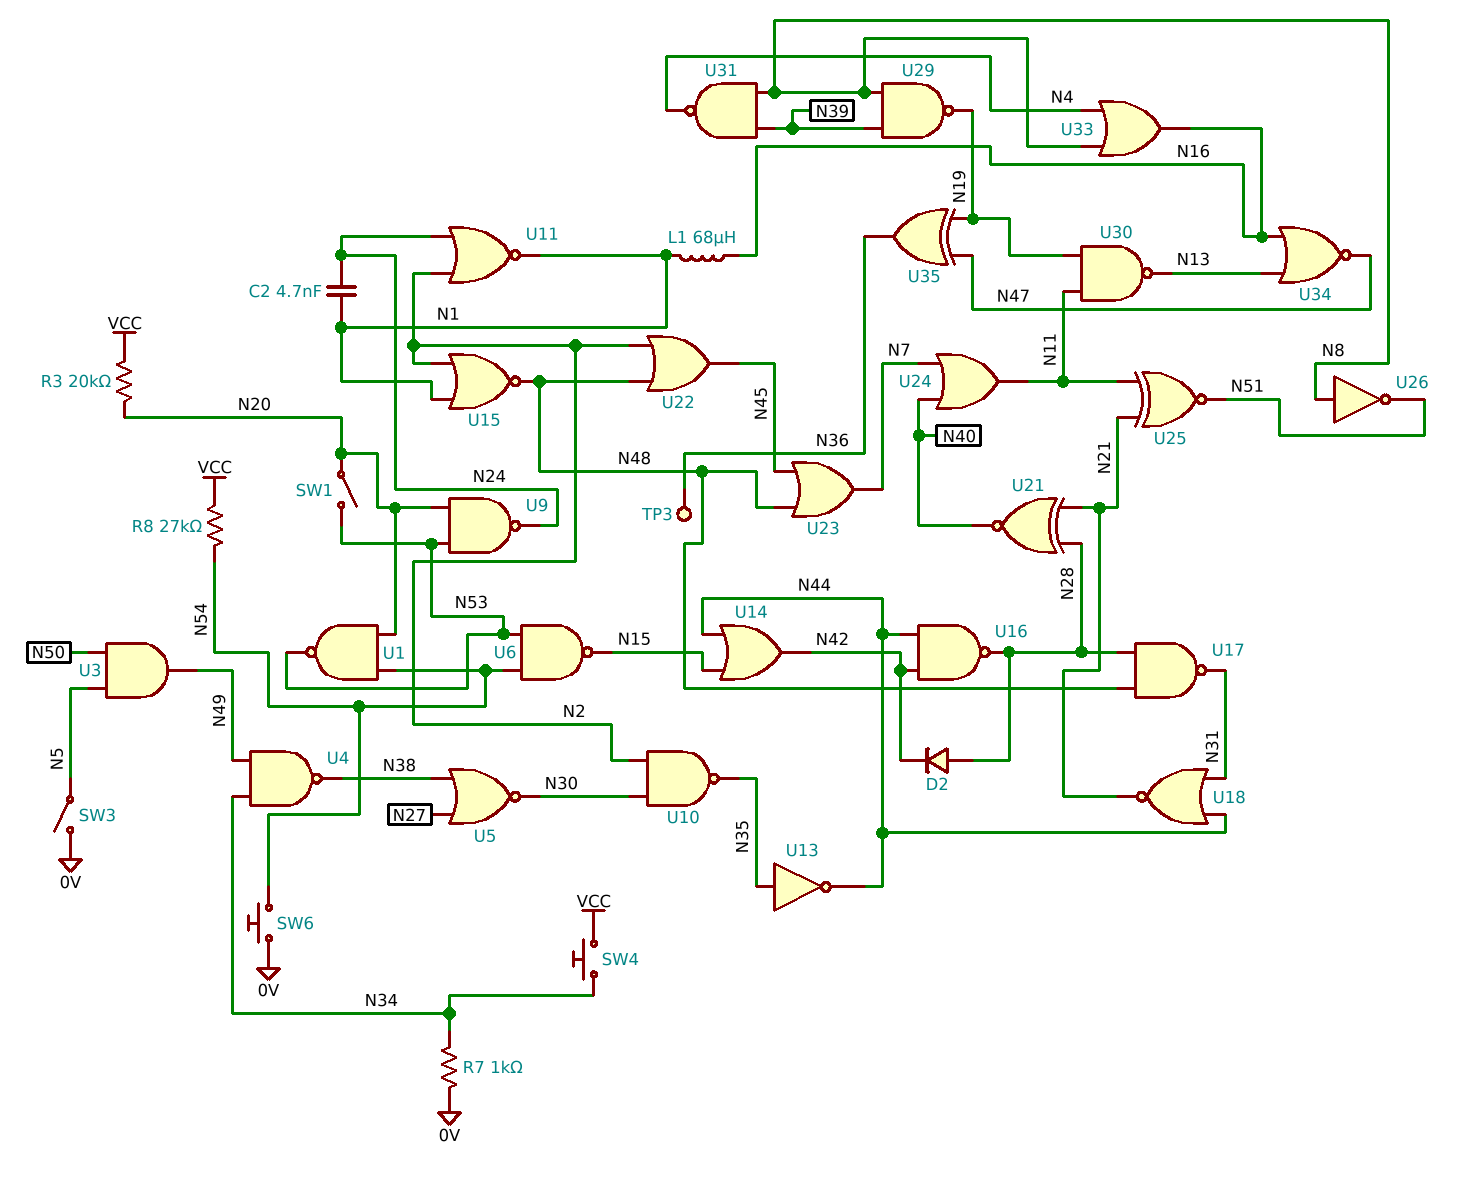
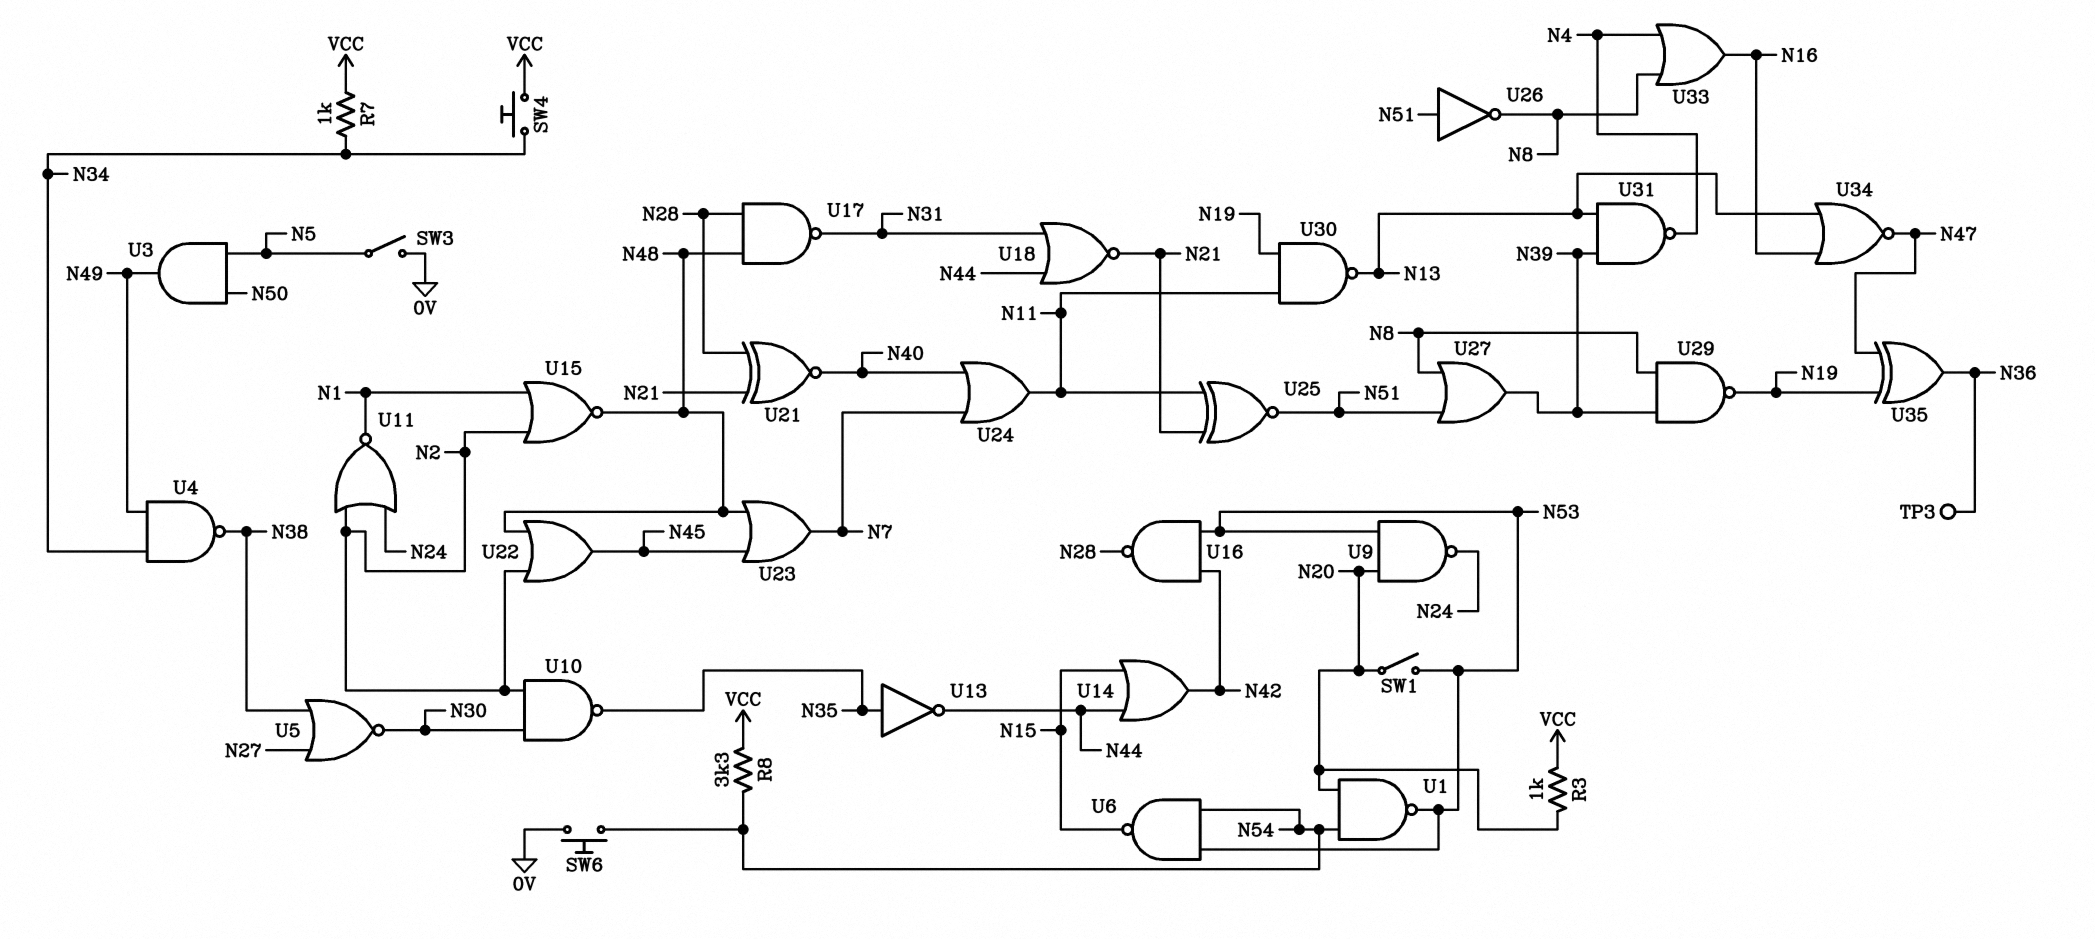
C2: 4.7nF (N1, N24) -> none
D2: diode (A N28, K N42) -> none
L1: 68uH (N1, N16) -> none
R3: 20k (N20, VCC) -> 1k (N20, VCC)
R7: 1k (0V, N34) -> 1k (N34, VCC)
R8: 27k (N54, VCC) -> 3.3k (N54, VCC)
U16: NAND (in N42, in N44, out N28) -> NAND (in N42, in N53, out N28)
U26: NOT (in N8, out N51) -> NOT (in N51, out N8)
U27: none -> OR (in N8, in N51, out N39)
U31: NAND (in N8, in N39, out N4) -> NAND (in N13, in N39, out N4)

